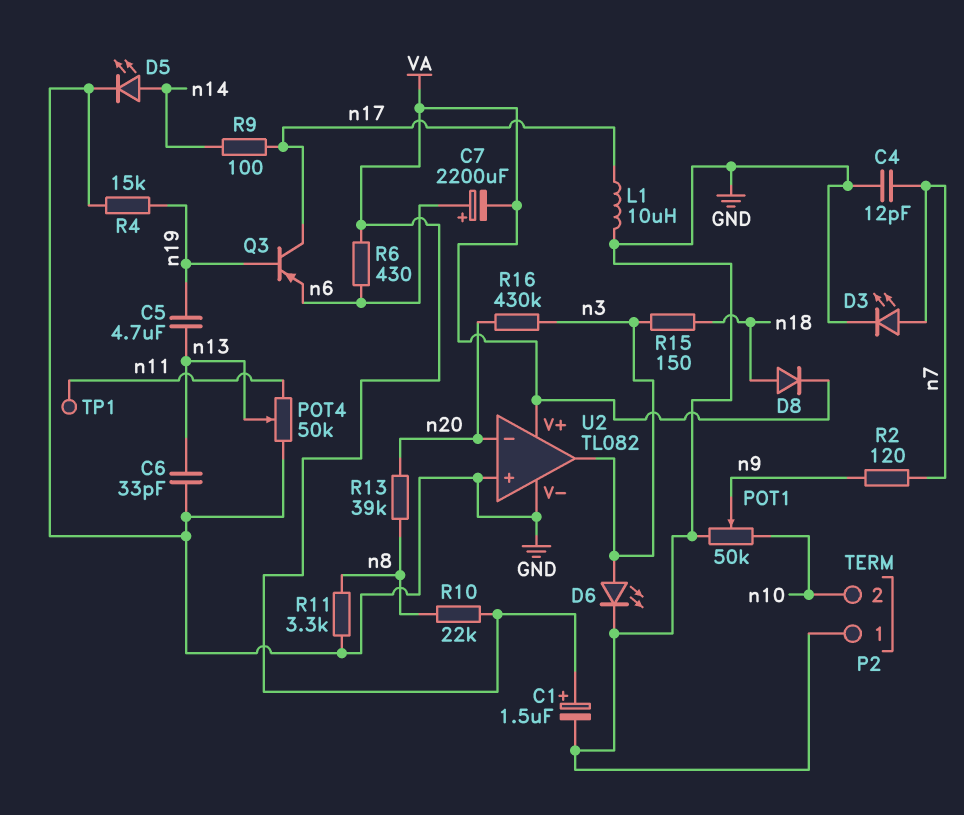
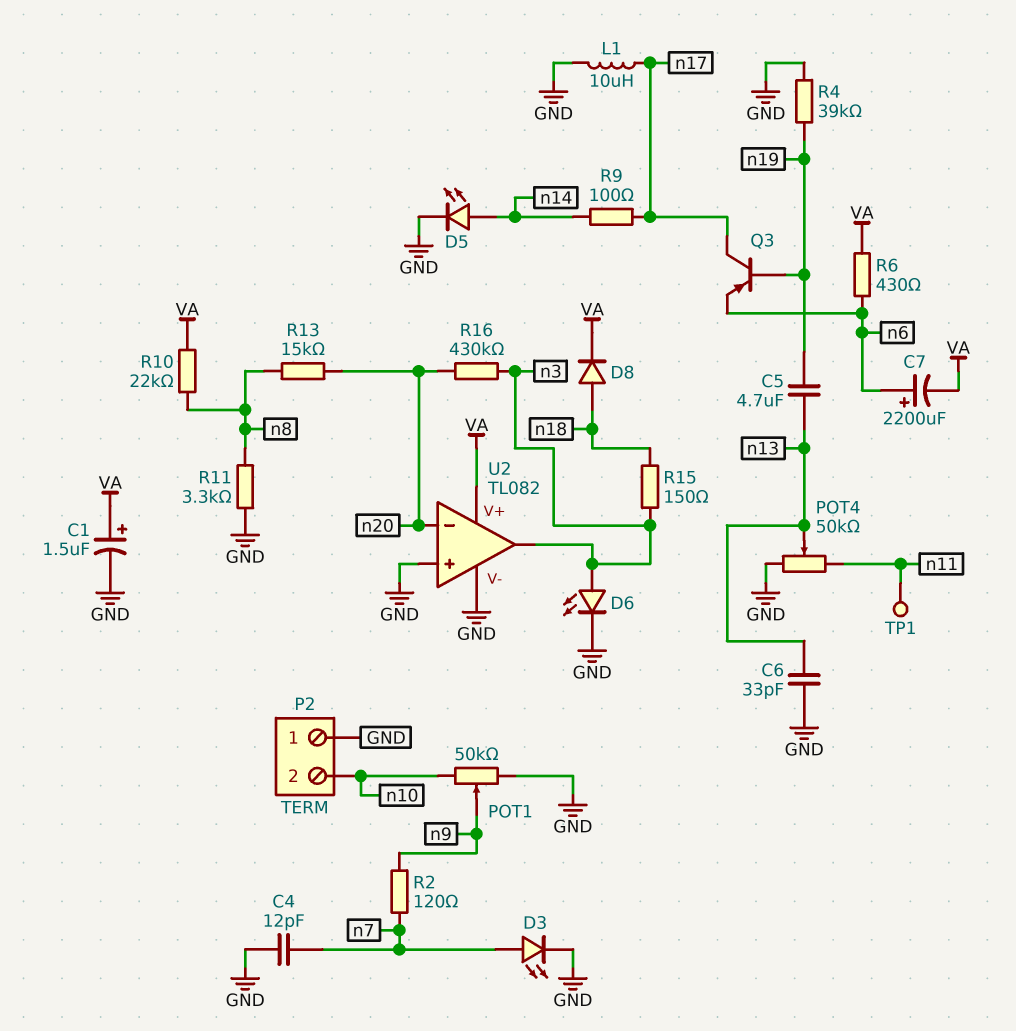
R4: 15k (GND, n19) -> 39k (GND, n19)
R13: 39k (n8, n20) -> 15k (n8, n20)

